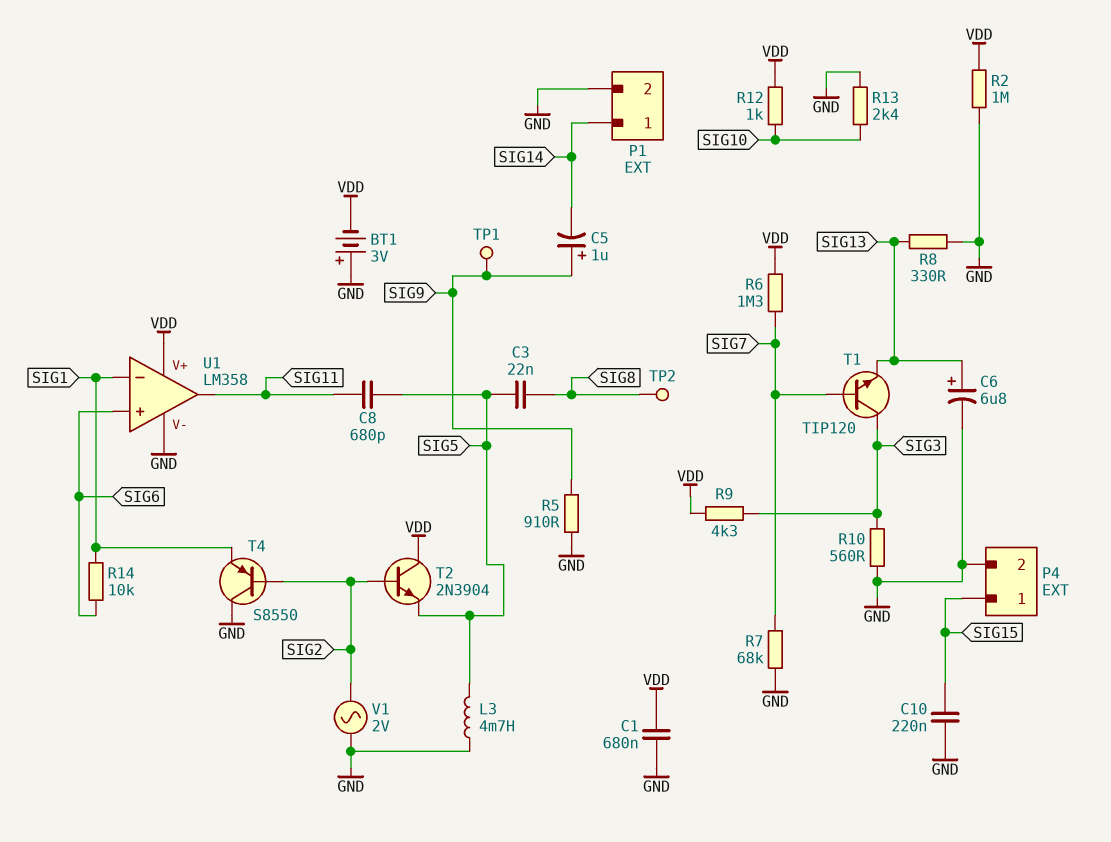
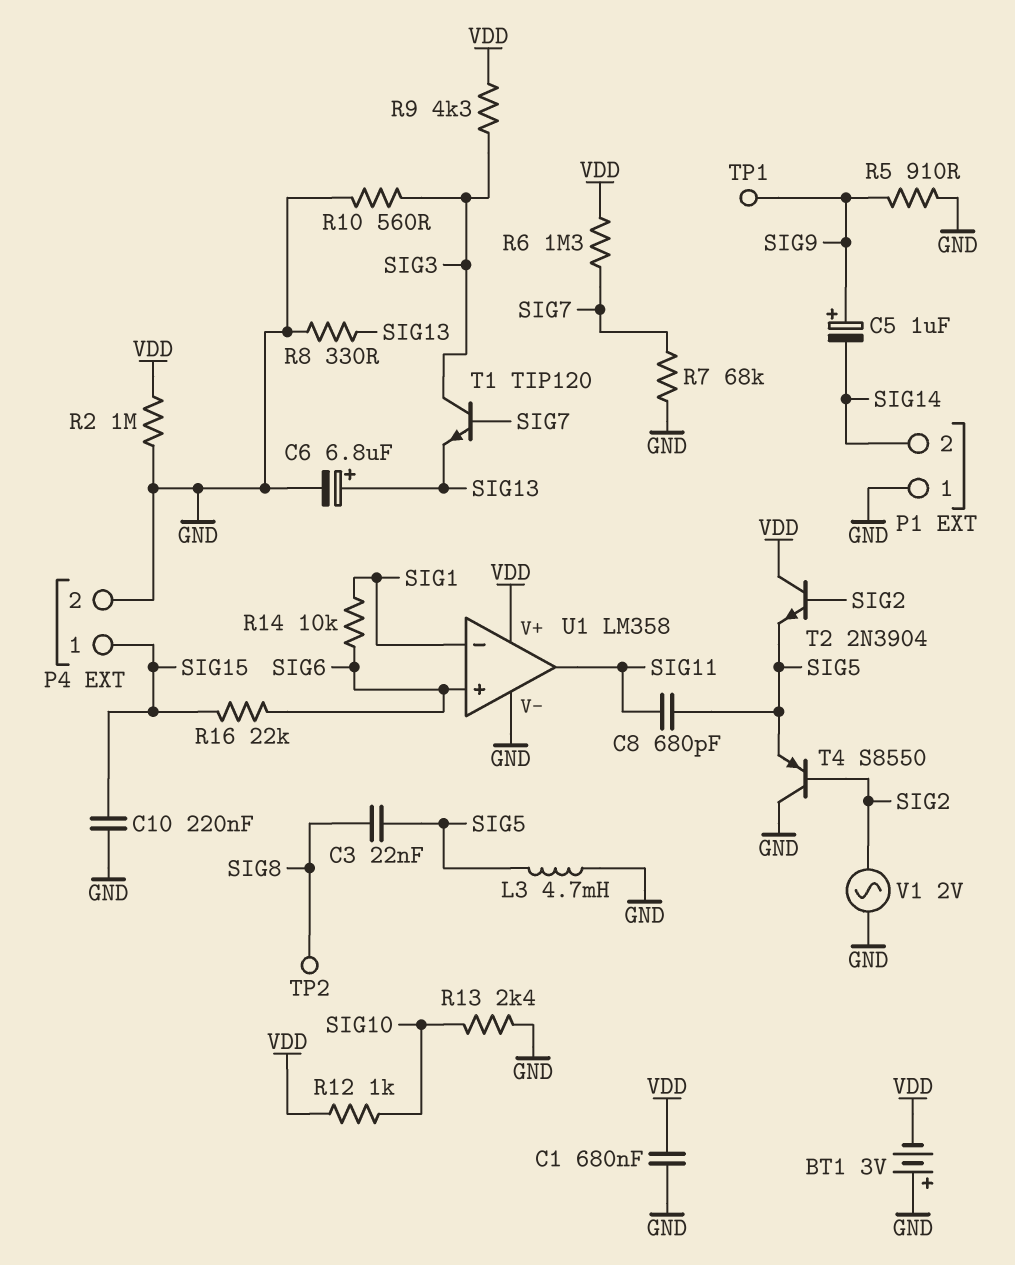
P1 pin 1: SIG14 -> GND
P1 pin 2: GND -> SIG14
R16: none -> 22k (SIG6, SIG15)
T4: PNP S8550 (B SIG2, C GND, E SIG1) -> PNP S8550 (B SIG2, C GND, E SIG5)

